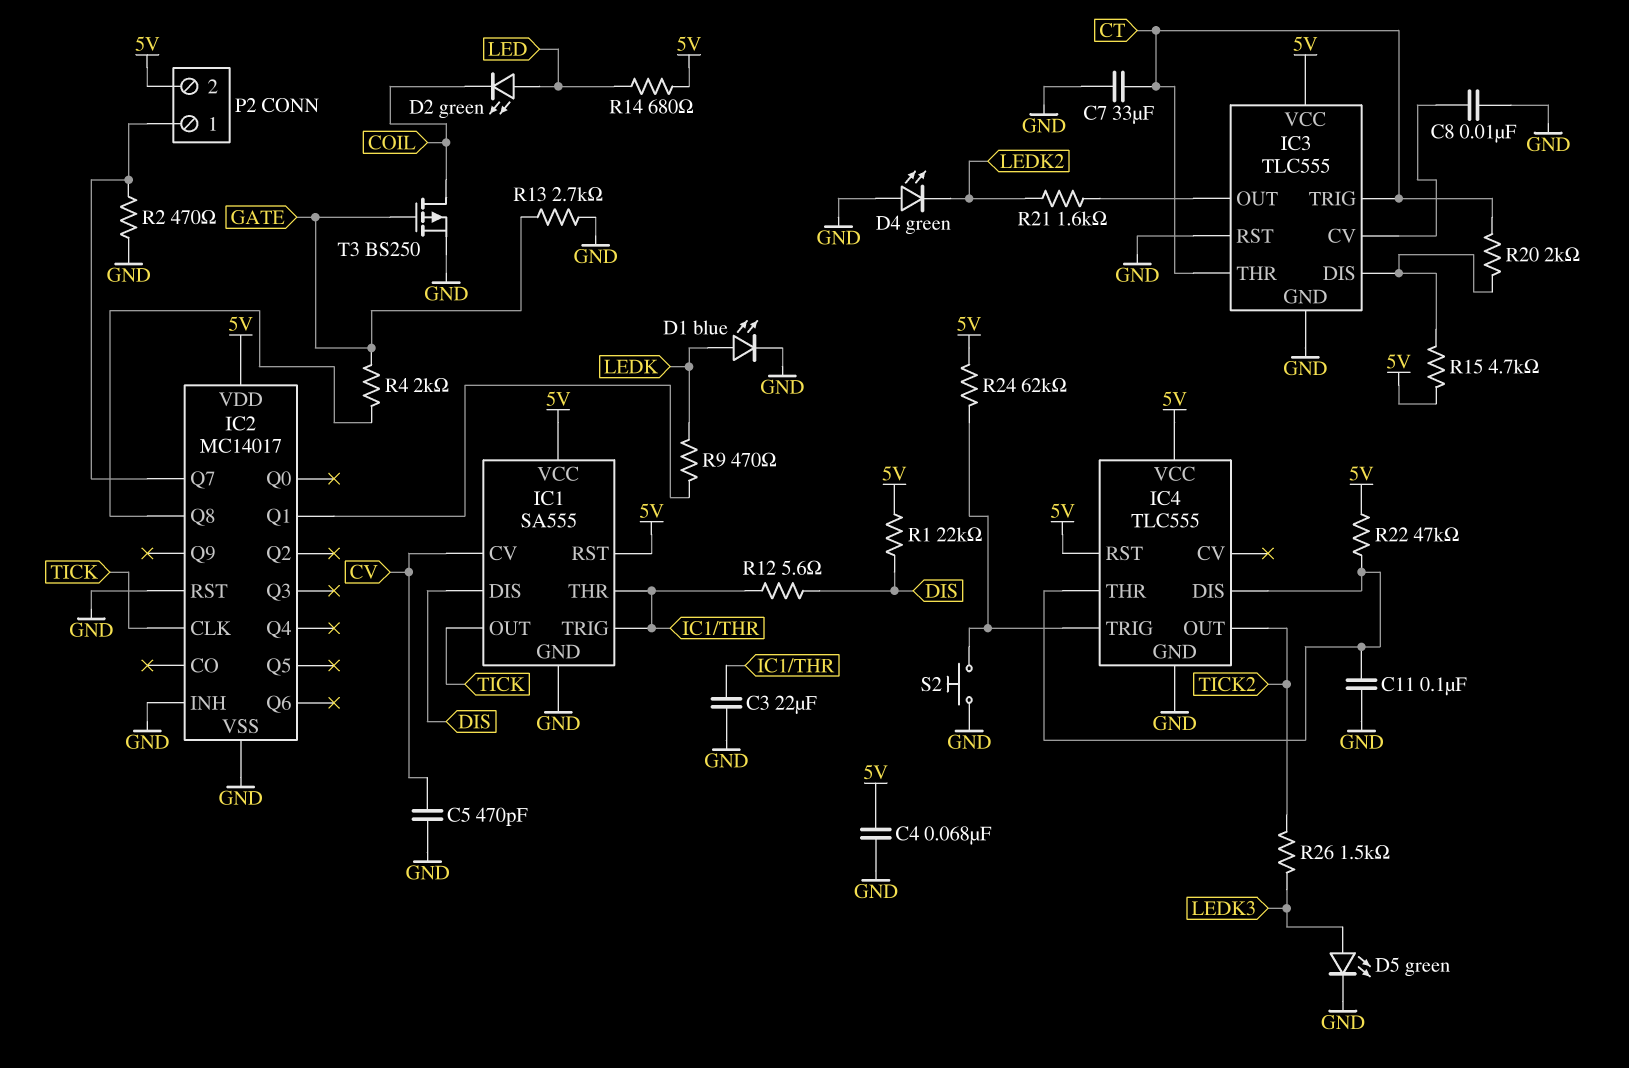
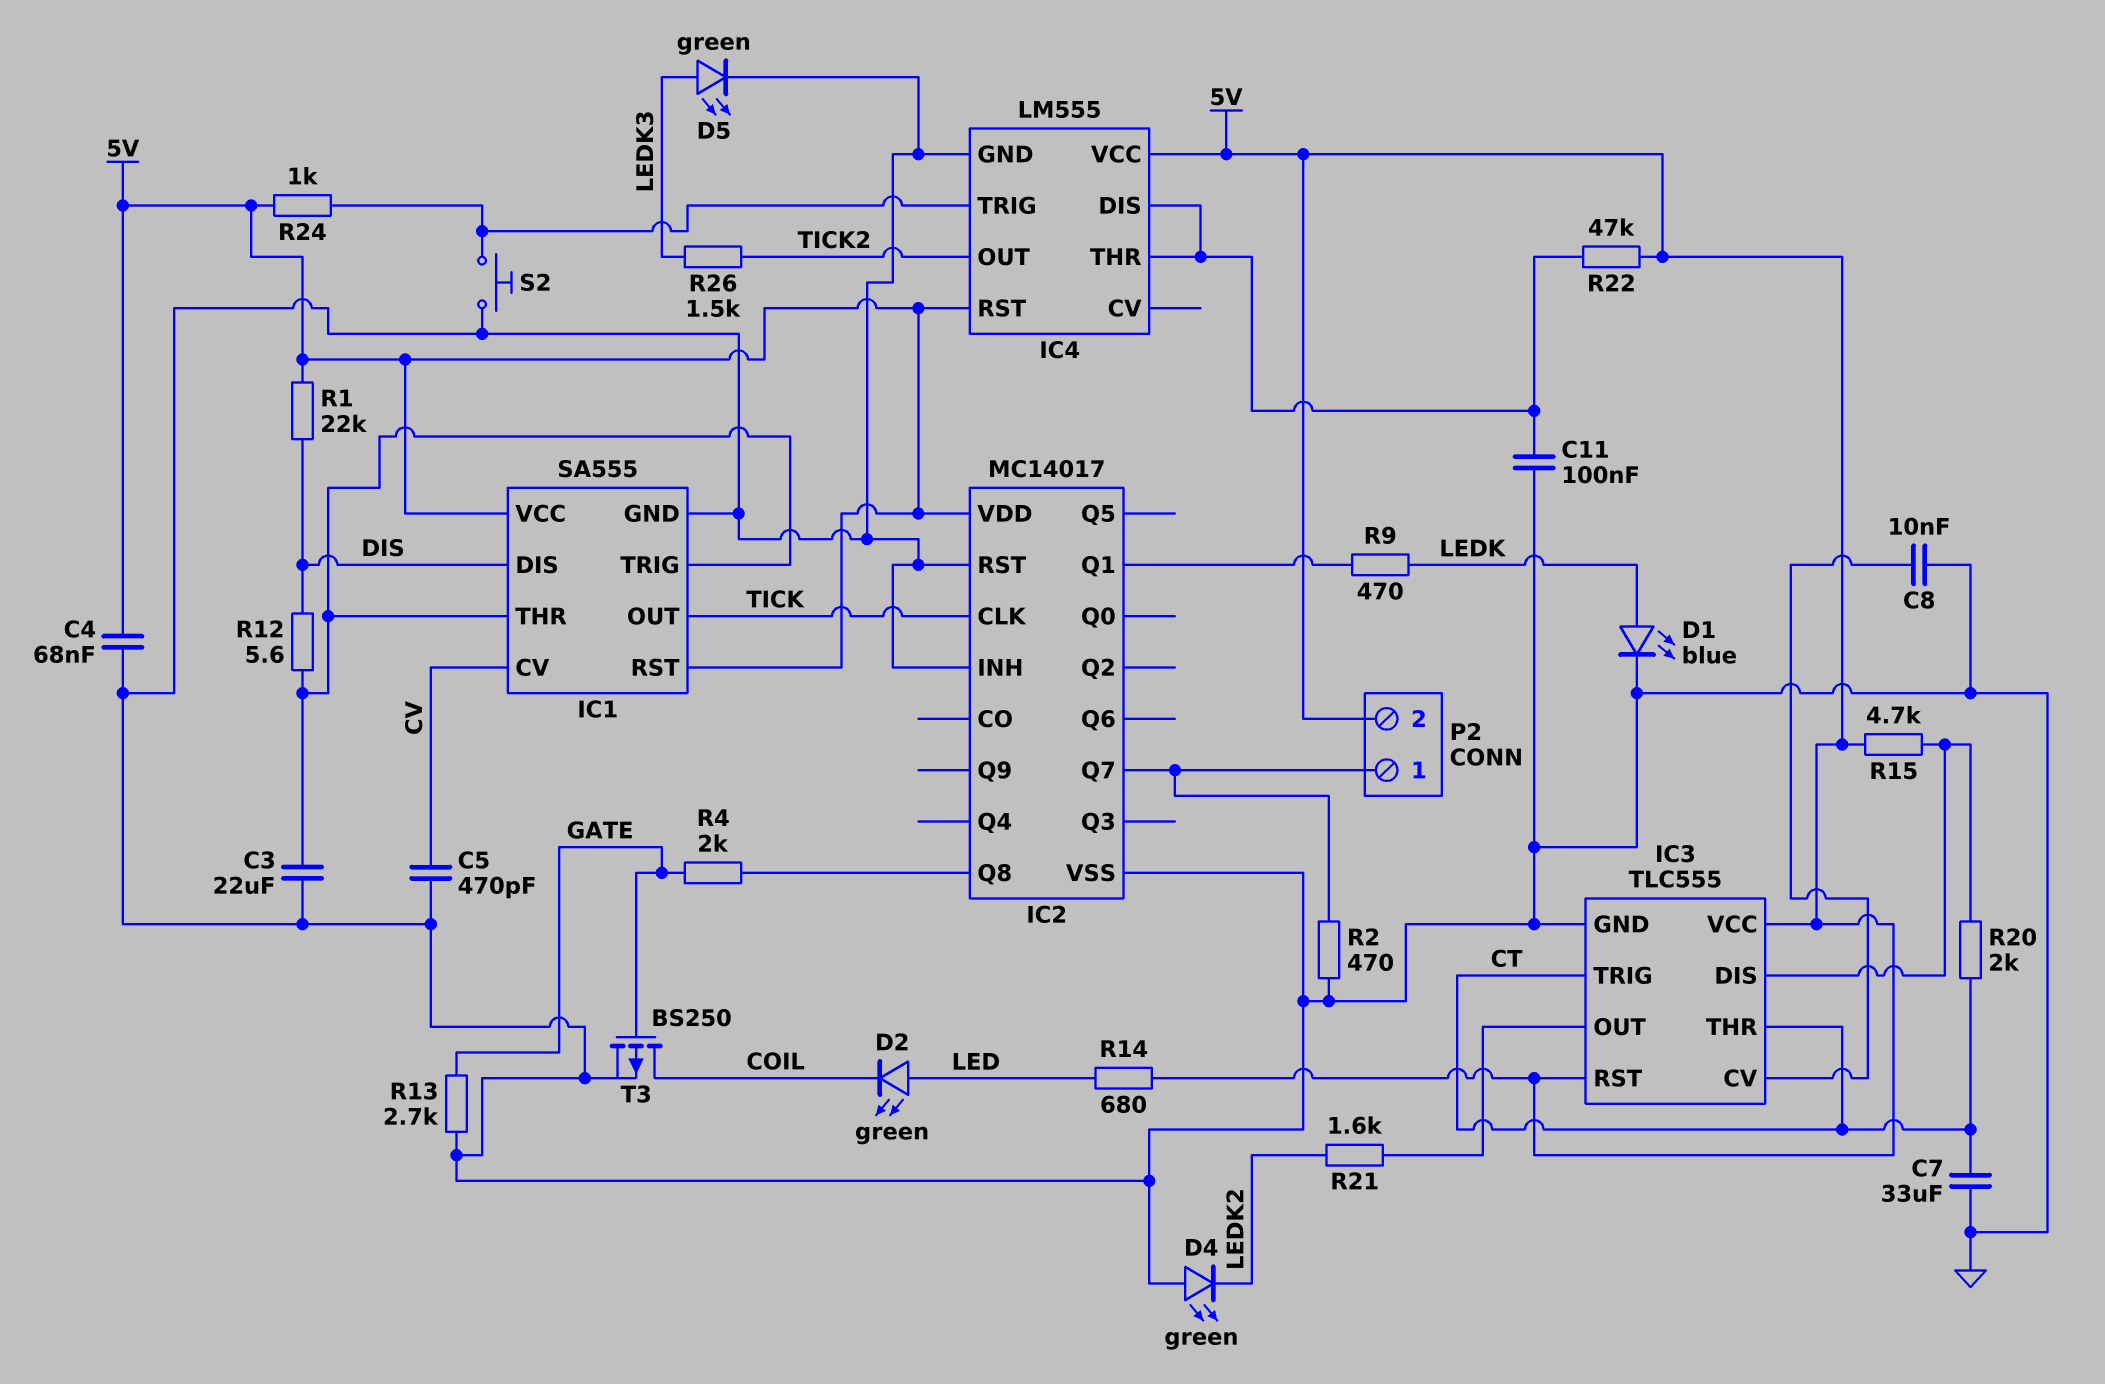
IC3 pin RST: GND -> 5V
IC4: TLC555 -> LM555
R24: 62k (5V, IC4/TRIG) -> 1k (5V, IC4/TRIG)

